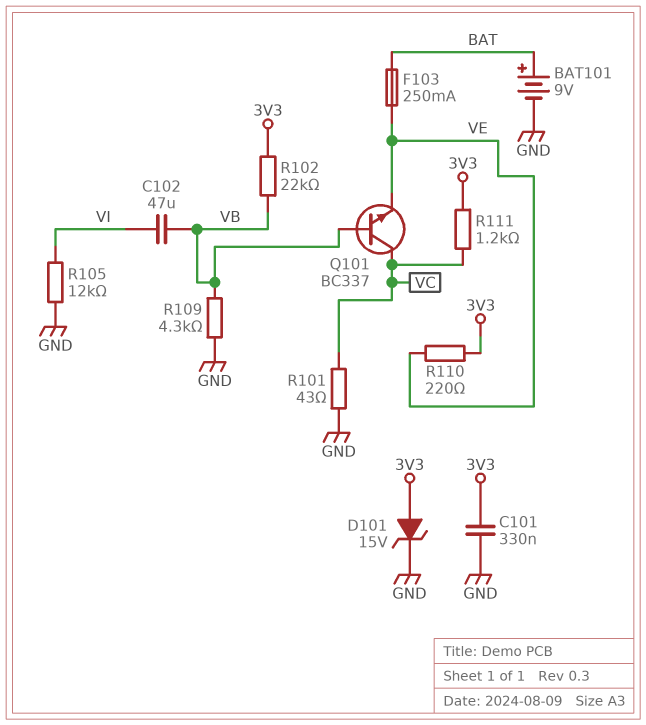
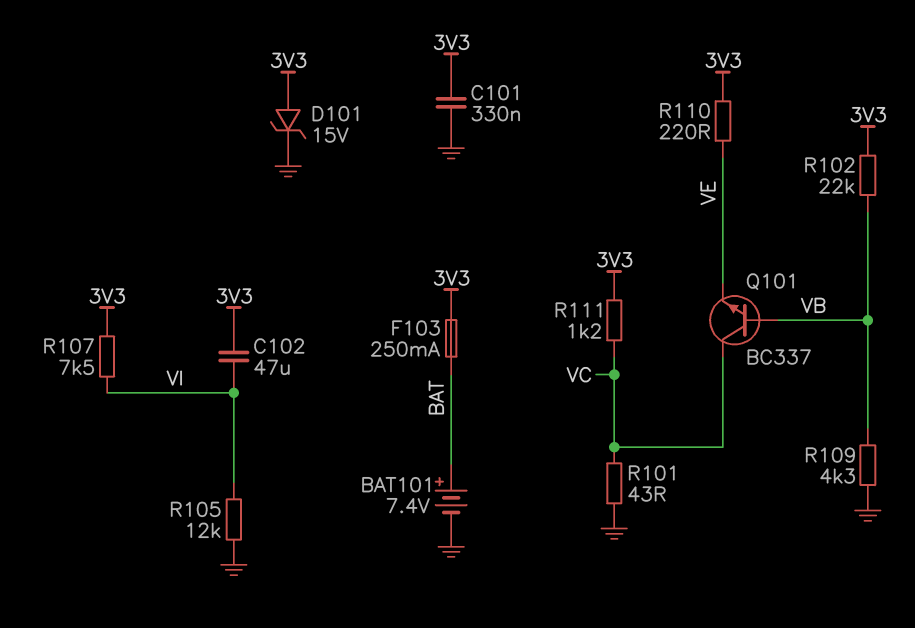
BAT101: 9V (plus BAT, minus GND) -> 7.4V (plus BAT, minus GND)
C102: 47uF (VB, VI) -> 47uF (3V3, VI)
F103: 250mA (BAT, VE) -> 250mA (3V3, BAT)
R107: none -> 7.5k (3V3, VI)

